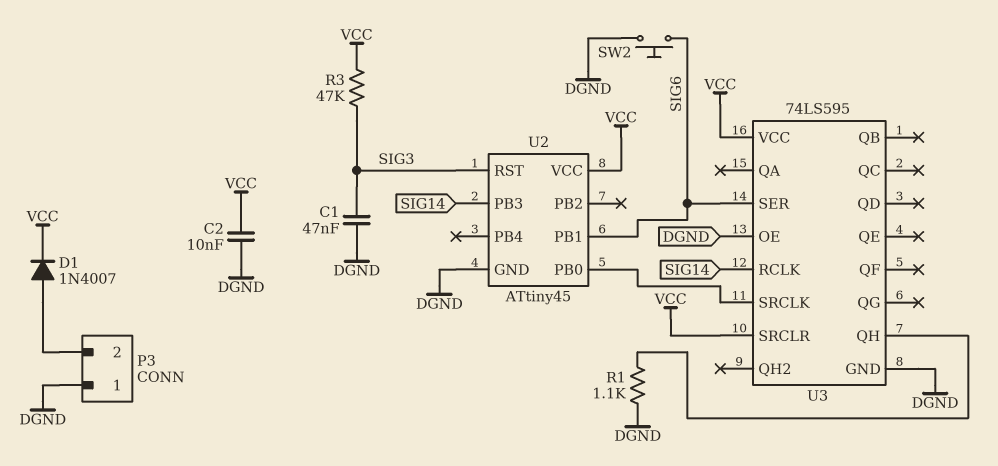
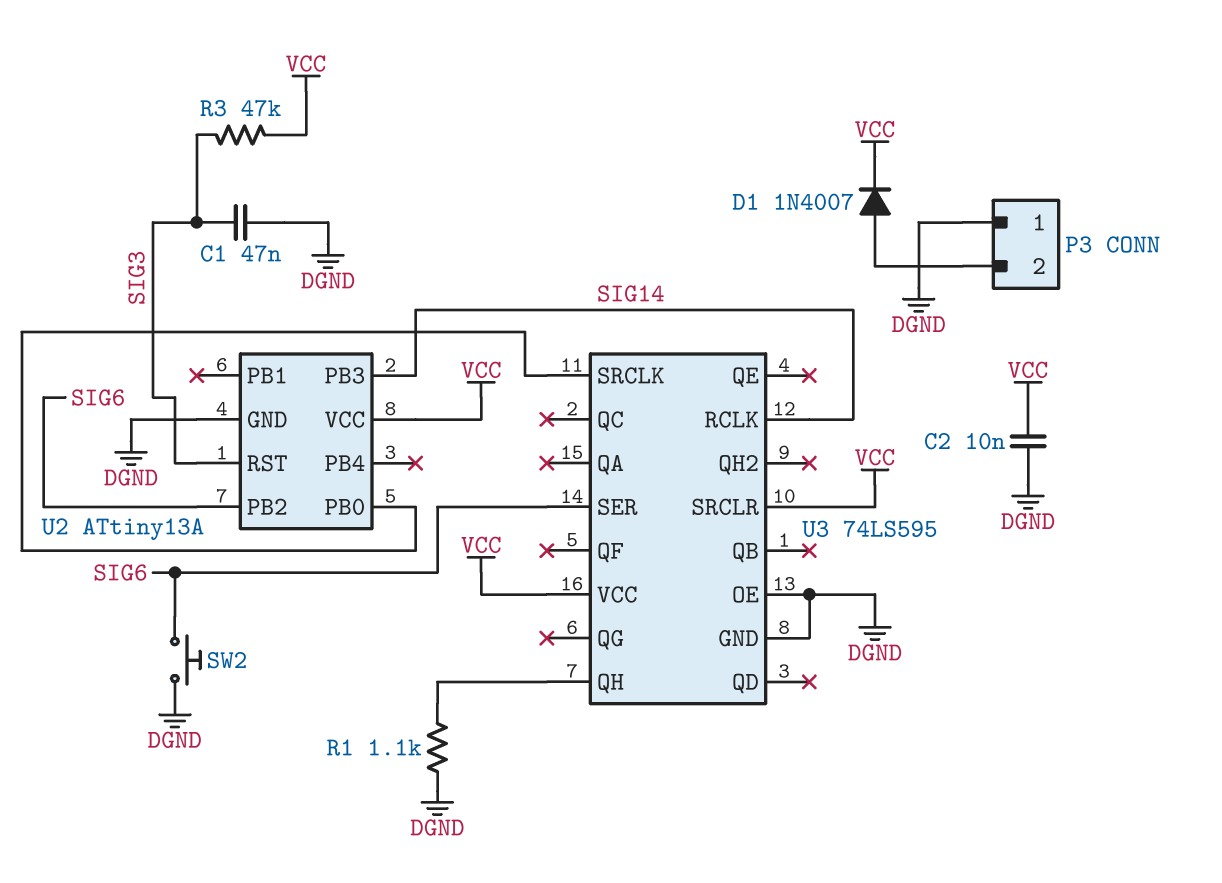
U2: ATtiny45 -> ATtiny13A
U2 pin PB1: SIG6 -> none
U2 pin PB2: none -> SIG6

